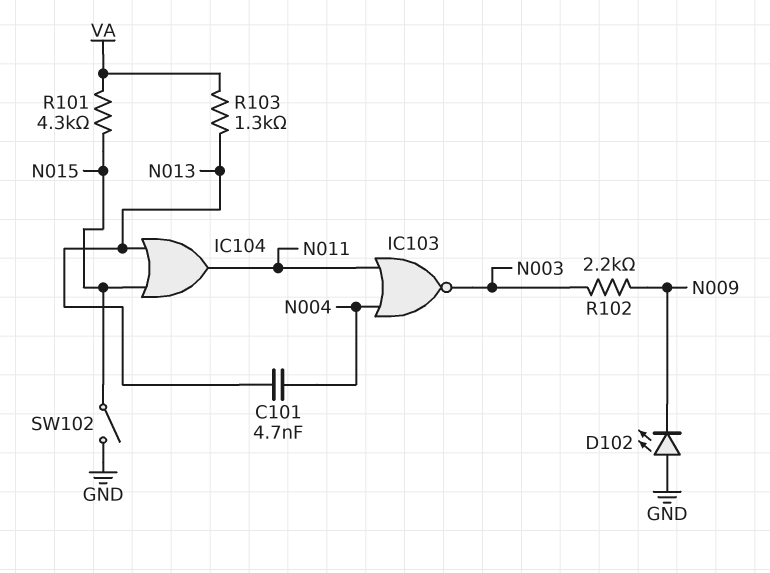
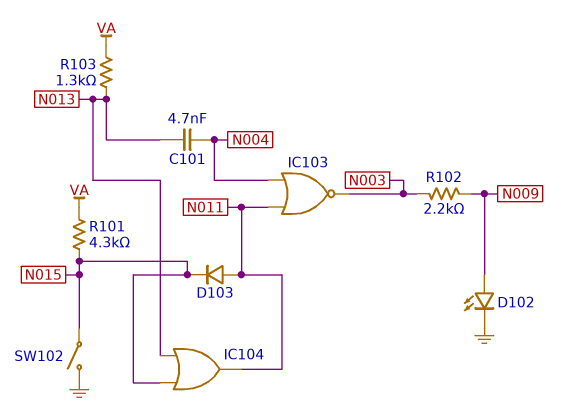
D102: LED (A GND, K N009) -> LED (A N009, K GND)
D103: none -> diode (A N011, K N015)

